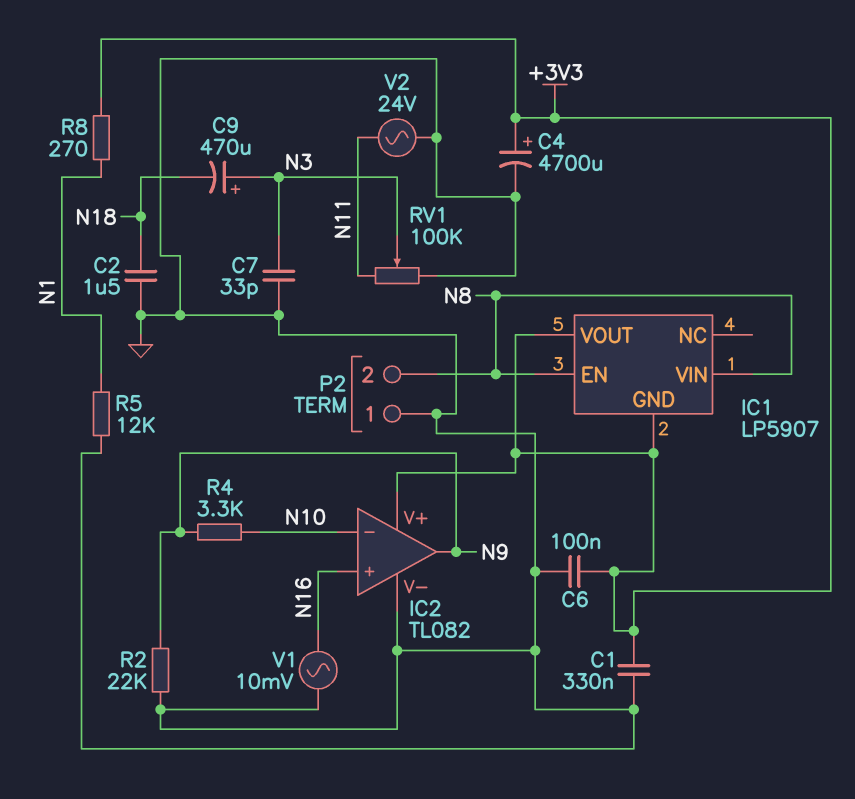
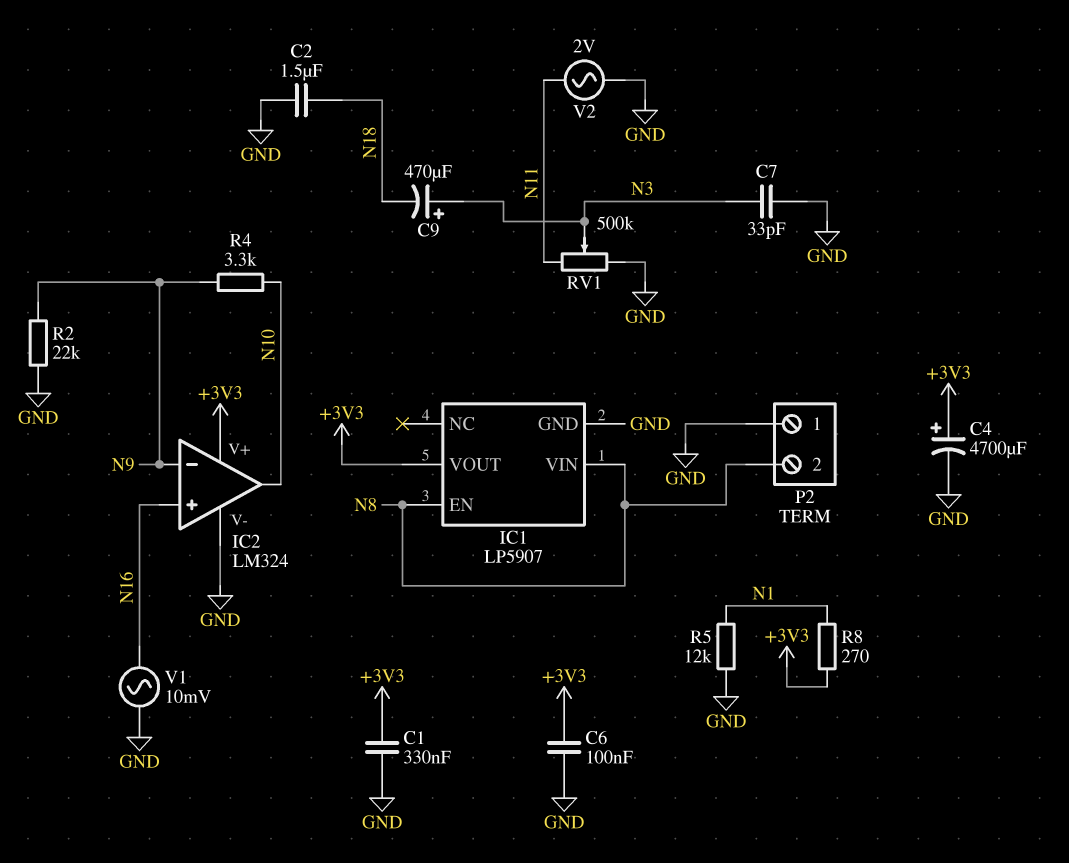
IC1 pin GND: +3V3 -> GND
IC2: TL082 -> LM324
IC2 pin in-: N10 -> N9
IC2 pin out: N9 -> N10
RV1: 100k (GND, N11, wiper N3) -> 500k (GND, N11, wiper N3)
V2: AC 24V (GND, N11) -> AC 2V (GND, N11)

